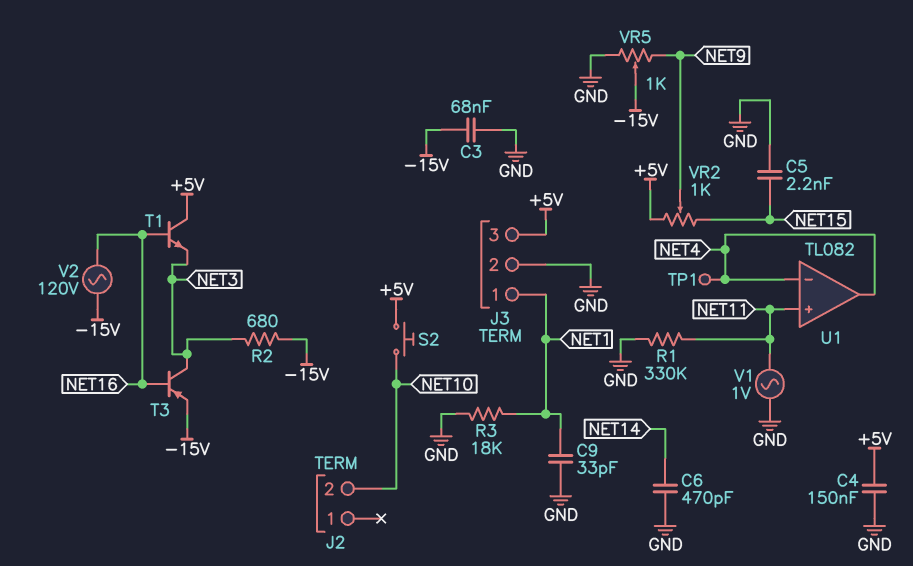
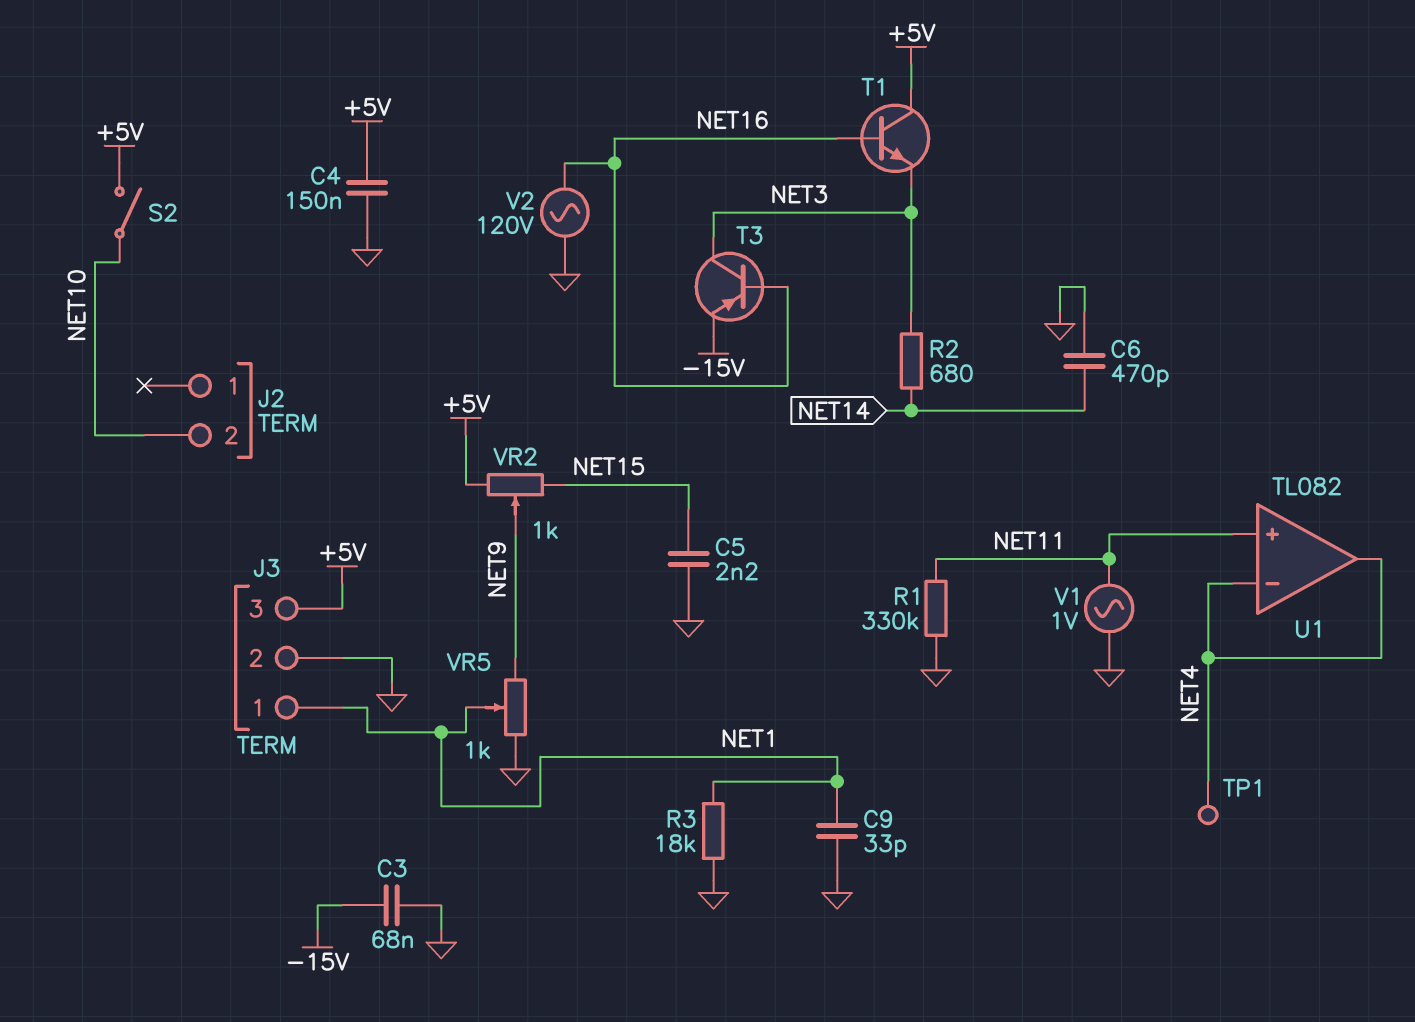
R2: 680 (-15V, NET3) -> 680 (NET3, NET14)
S2: button (+5V, NET10) -> switch (+5V, NET10)
V2: AC 120V (-15V, NET16) -> AC 120V (GND, NET16)
VR5: 1k (GND, NET9, wiper -15V) -> 1k (GND, NET9, wiper NET1)

